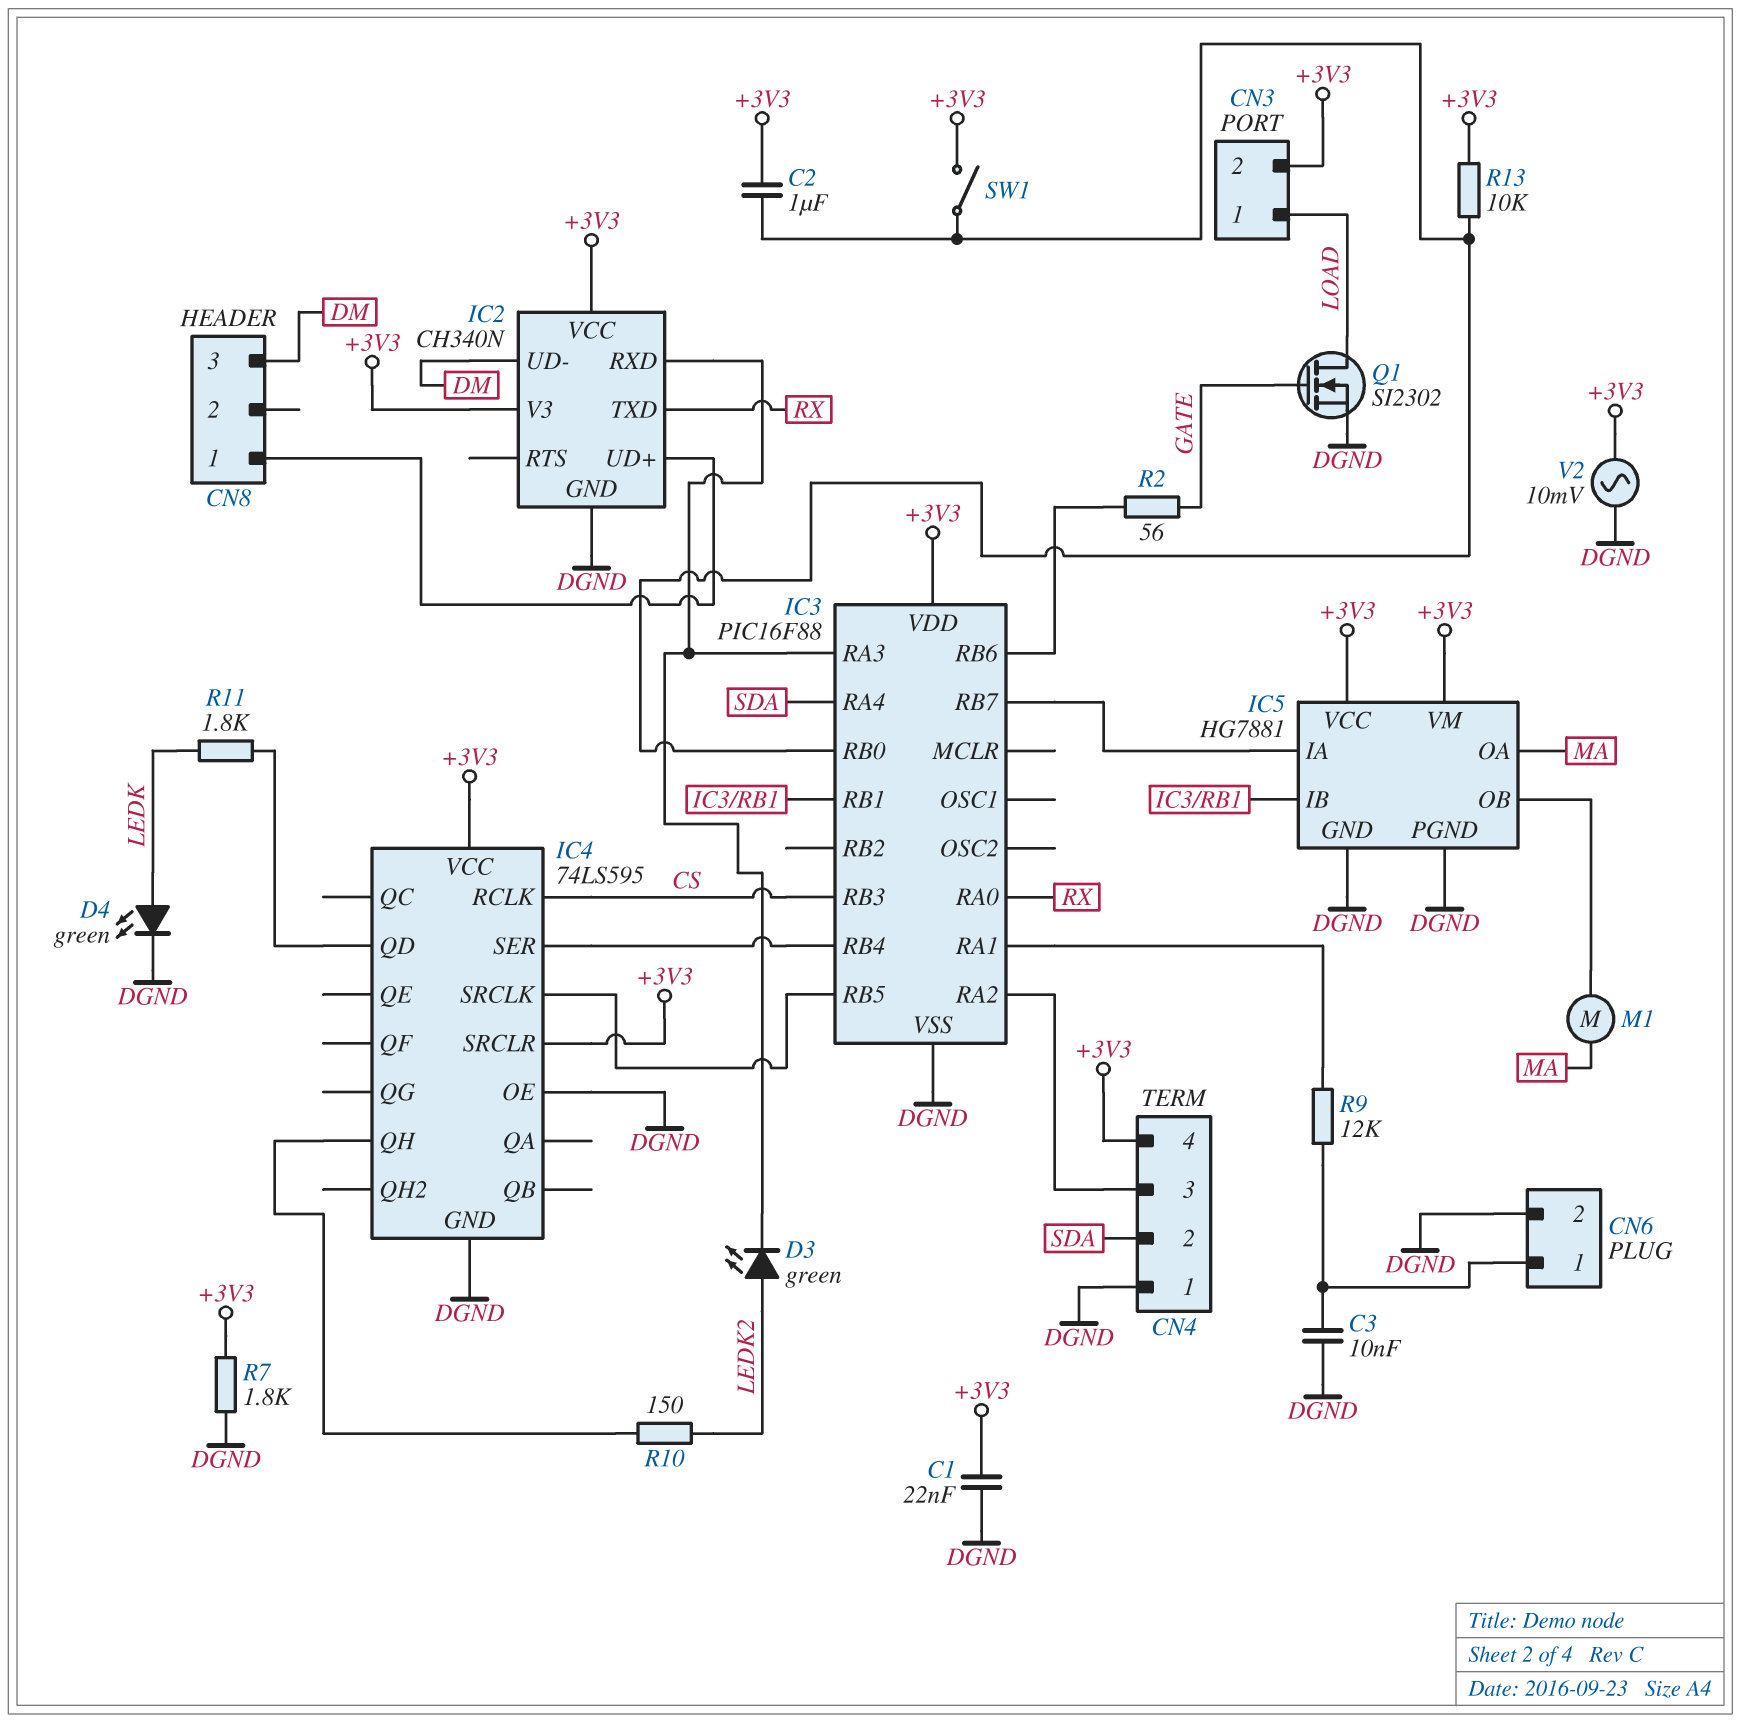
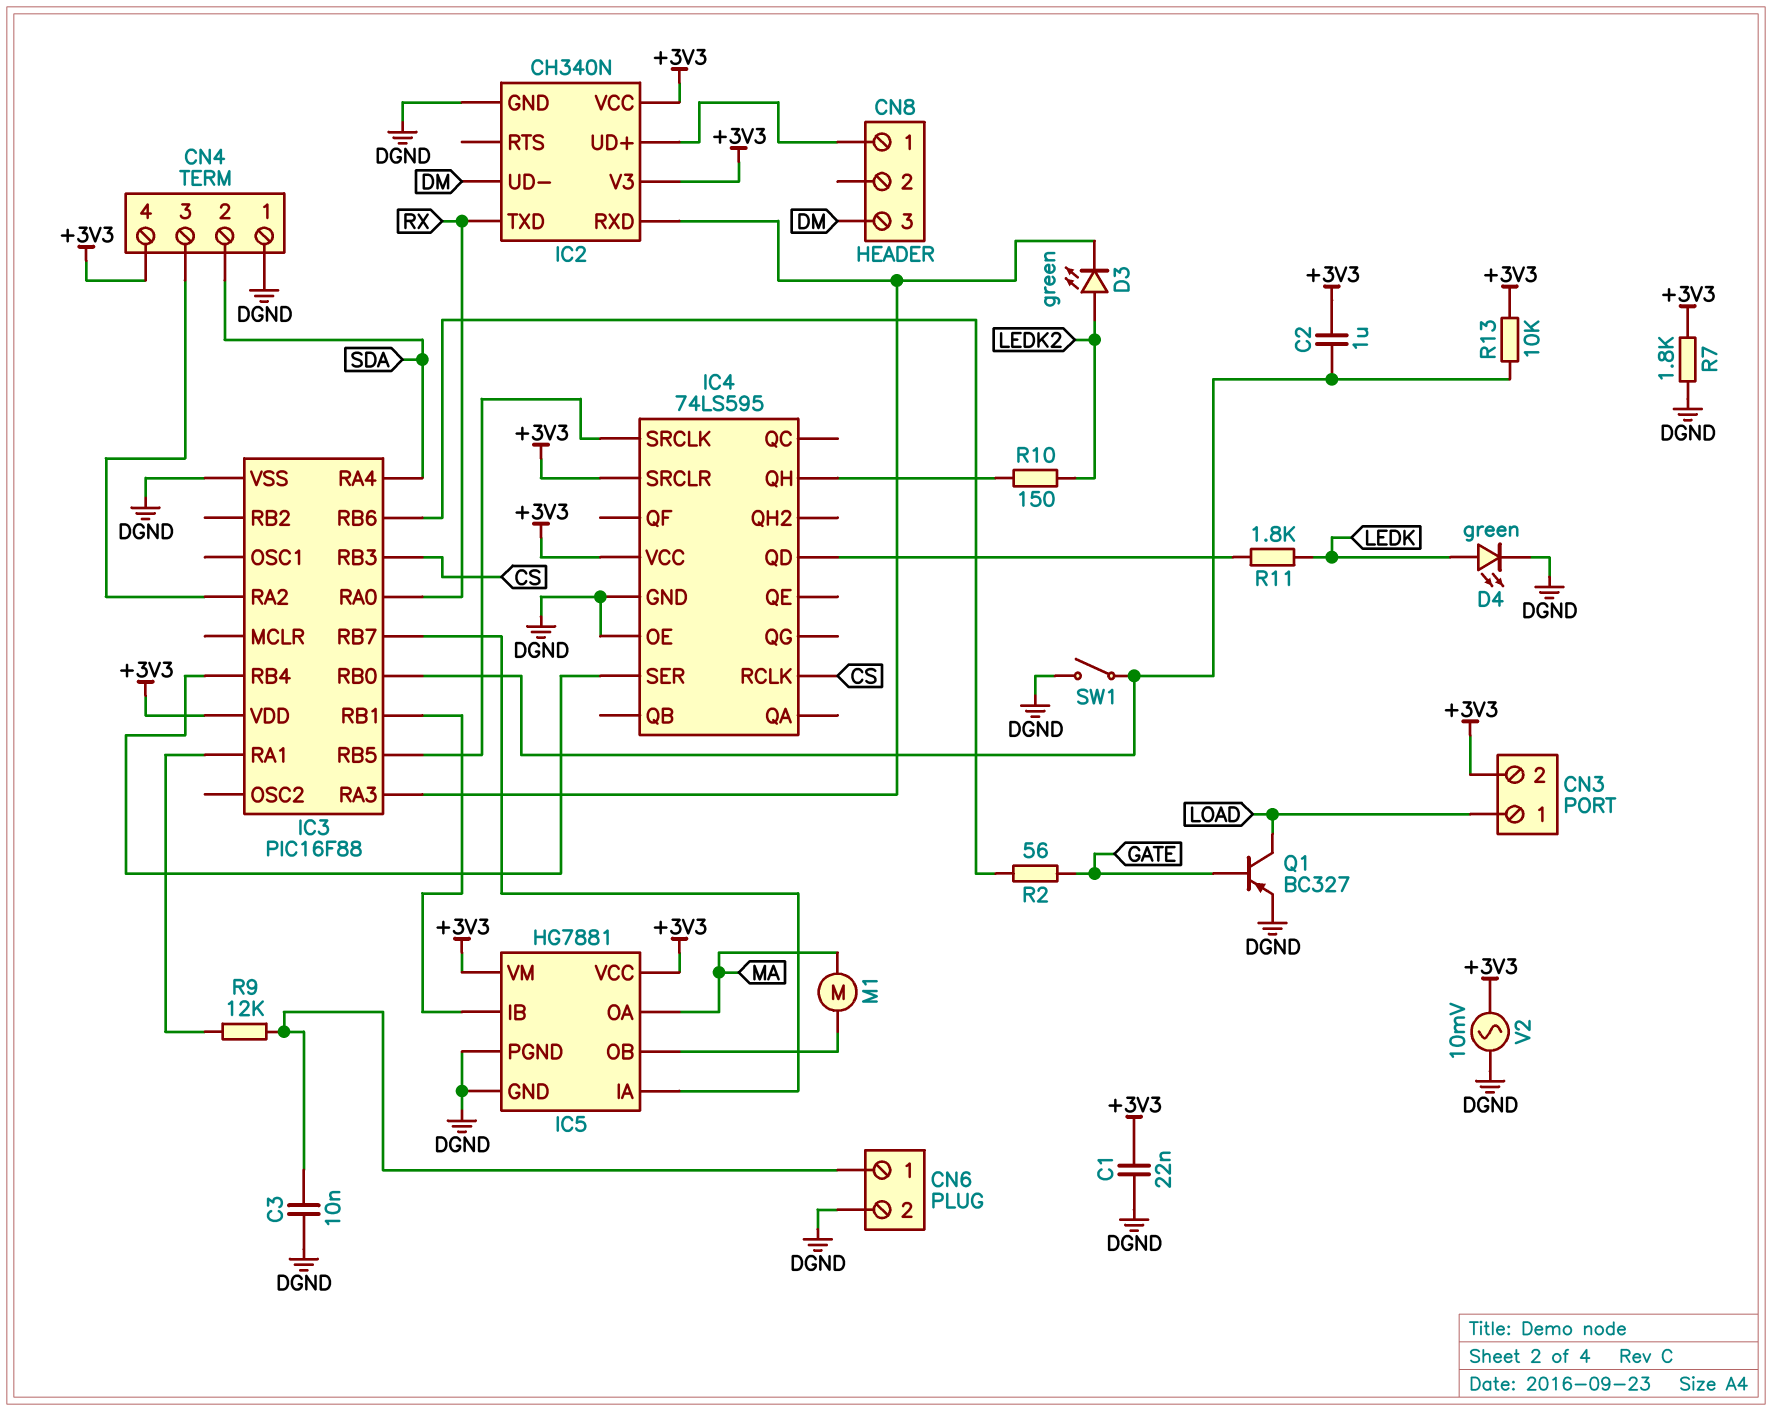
Q1: NMOS SI2302 (G GATE, D LOAD, S DGND) -> PNP BC327 (B GATE, C LOAD, E DGND)
SW1: switch (+3V3, IC3/RB0) -> switch (DGND, IC3/RB0)

